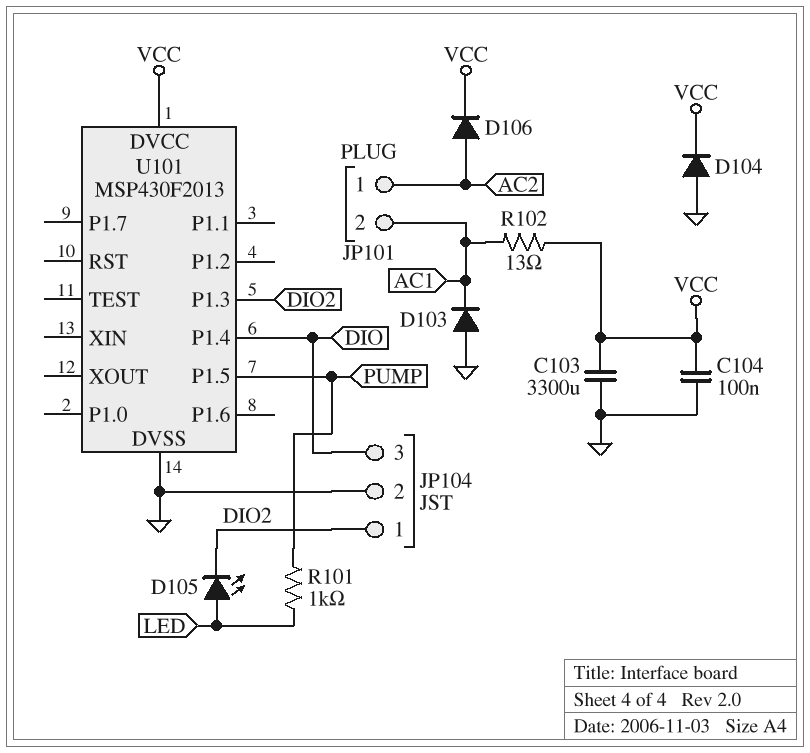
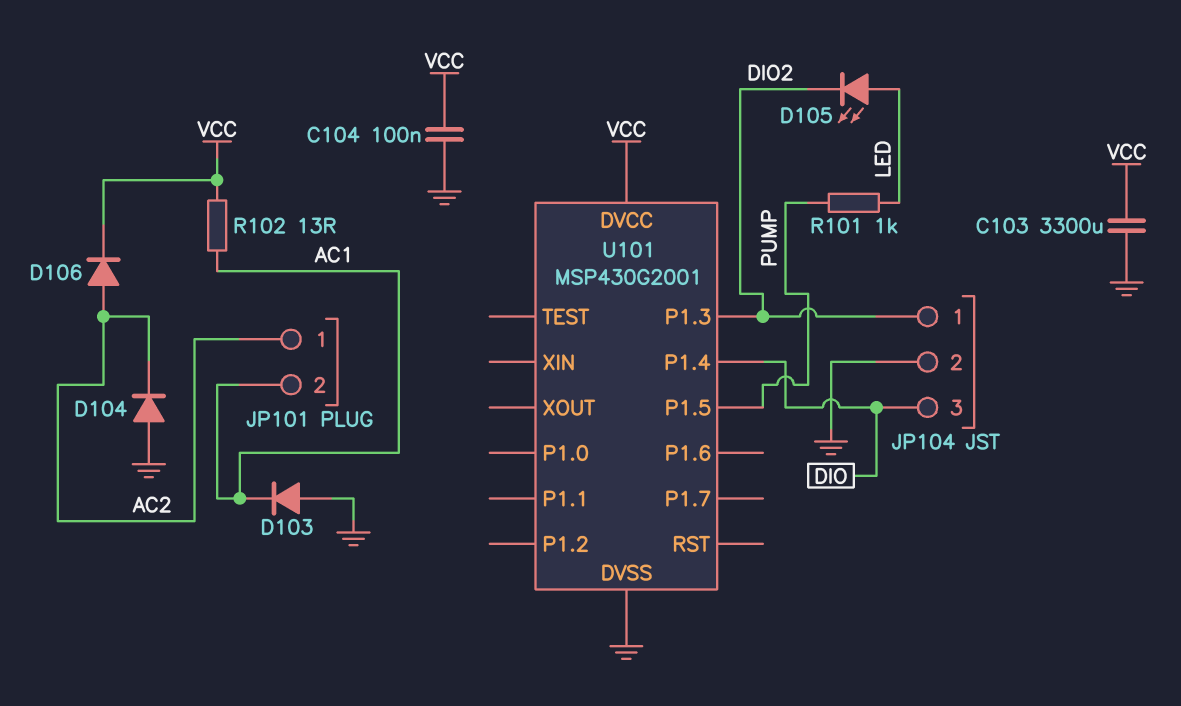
D104: diode (A GND, K VCC) -> diode (A GND, K AC2)
U101: MSP430F2013 -> MSP430G2001

